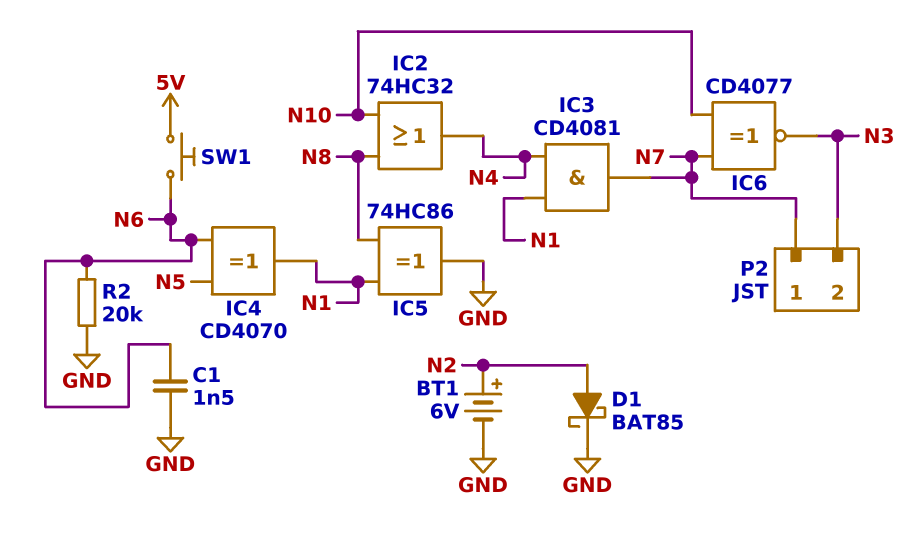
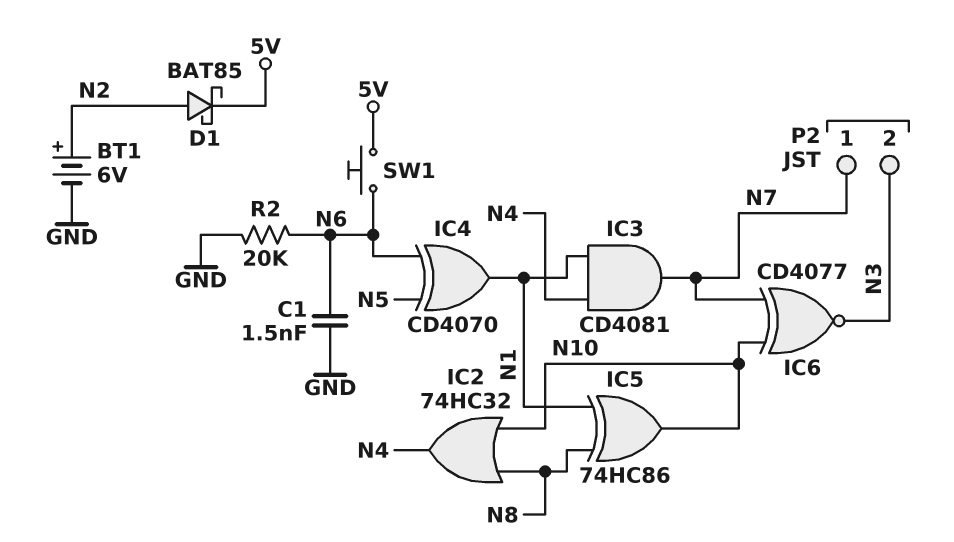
D1: schottky BAT85 (A N2, K GND) -> schottky BAT85 (A N2, K 5V)
IC5: XOR 74HC86 (in N1, in N8, out GND) -> XOR 74HC86 (in N1, in N8, out N10)

